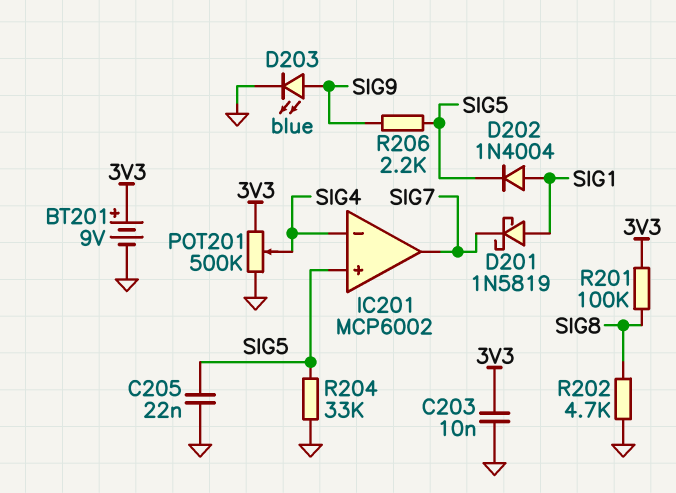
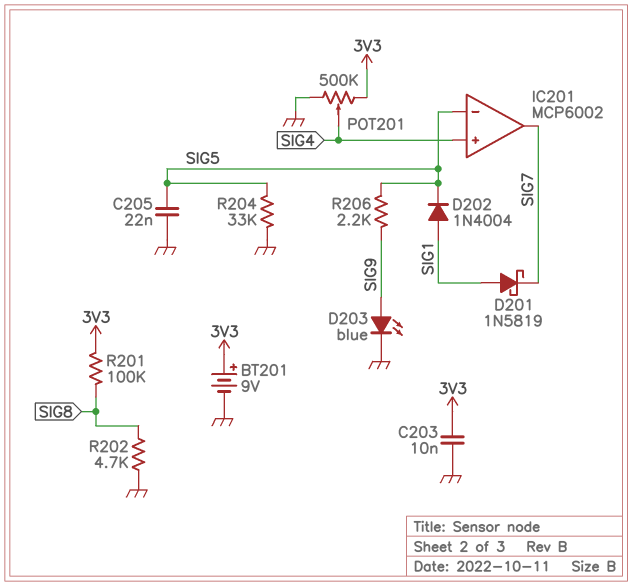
IC201 pin in+: SIG5 -> SIG4
IC201 pin in-: SIG4 -> SIG5

